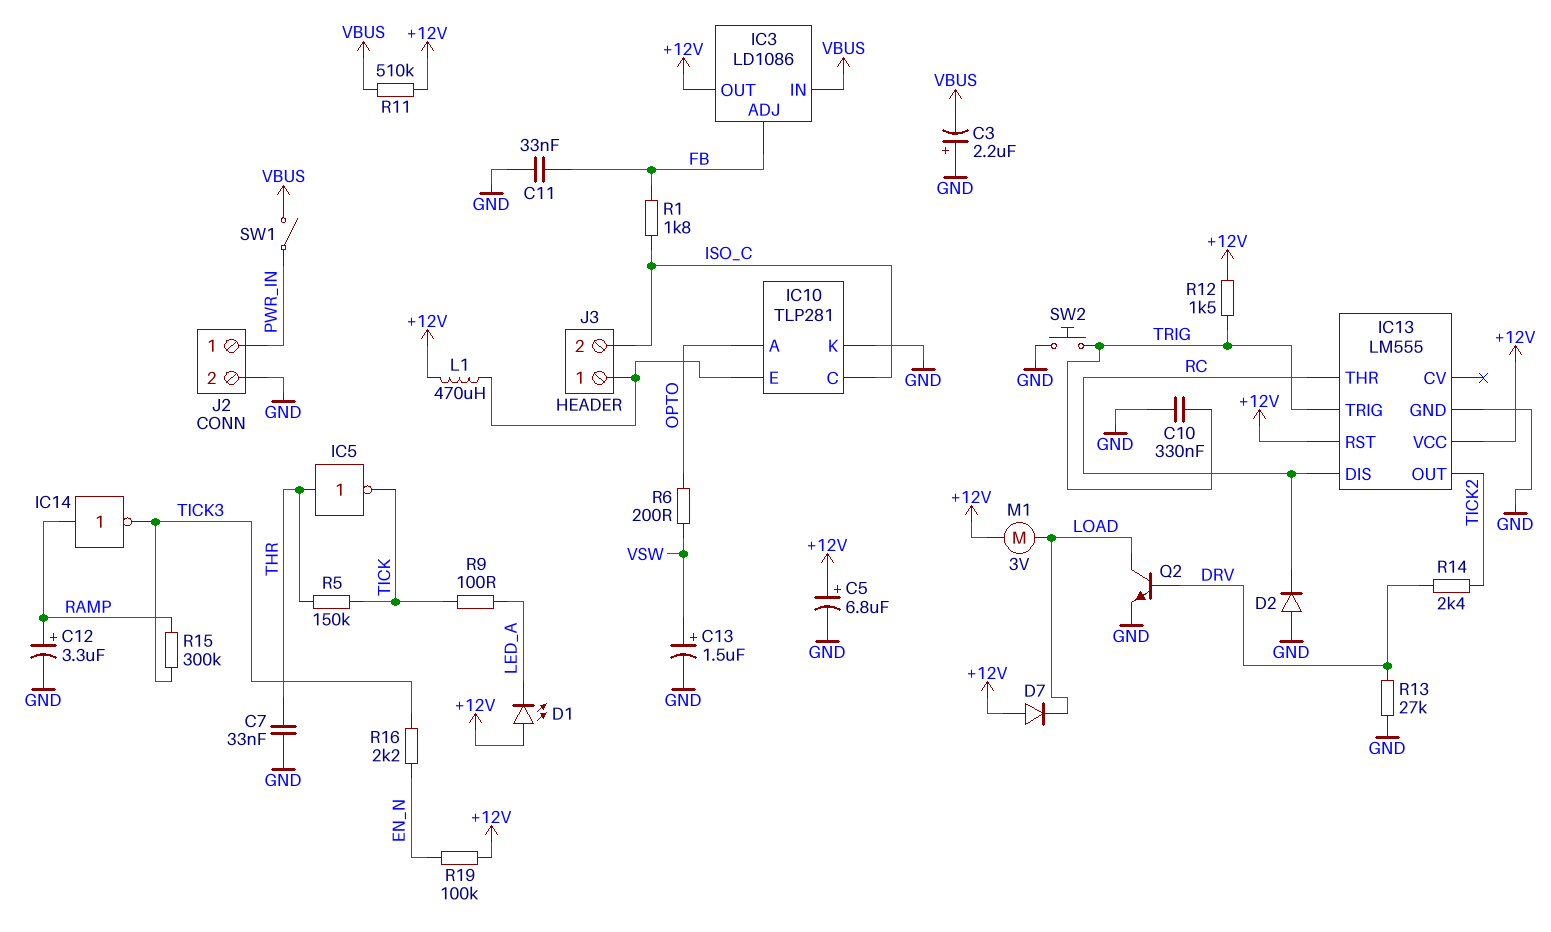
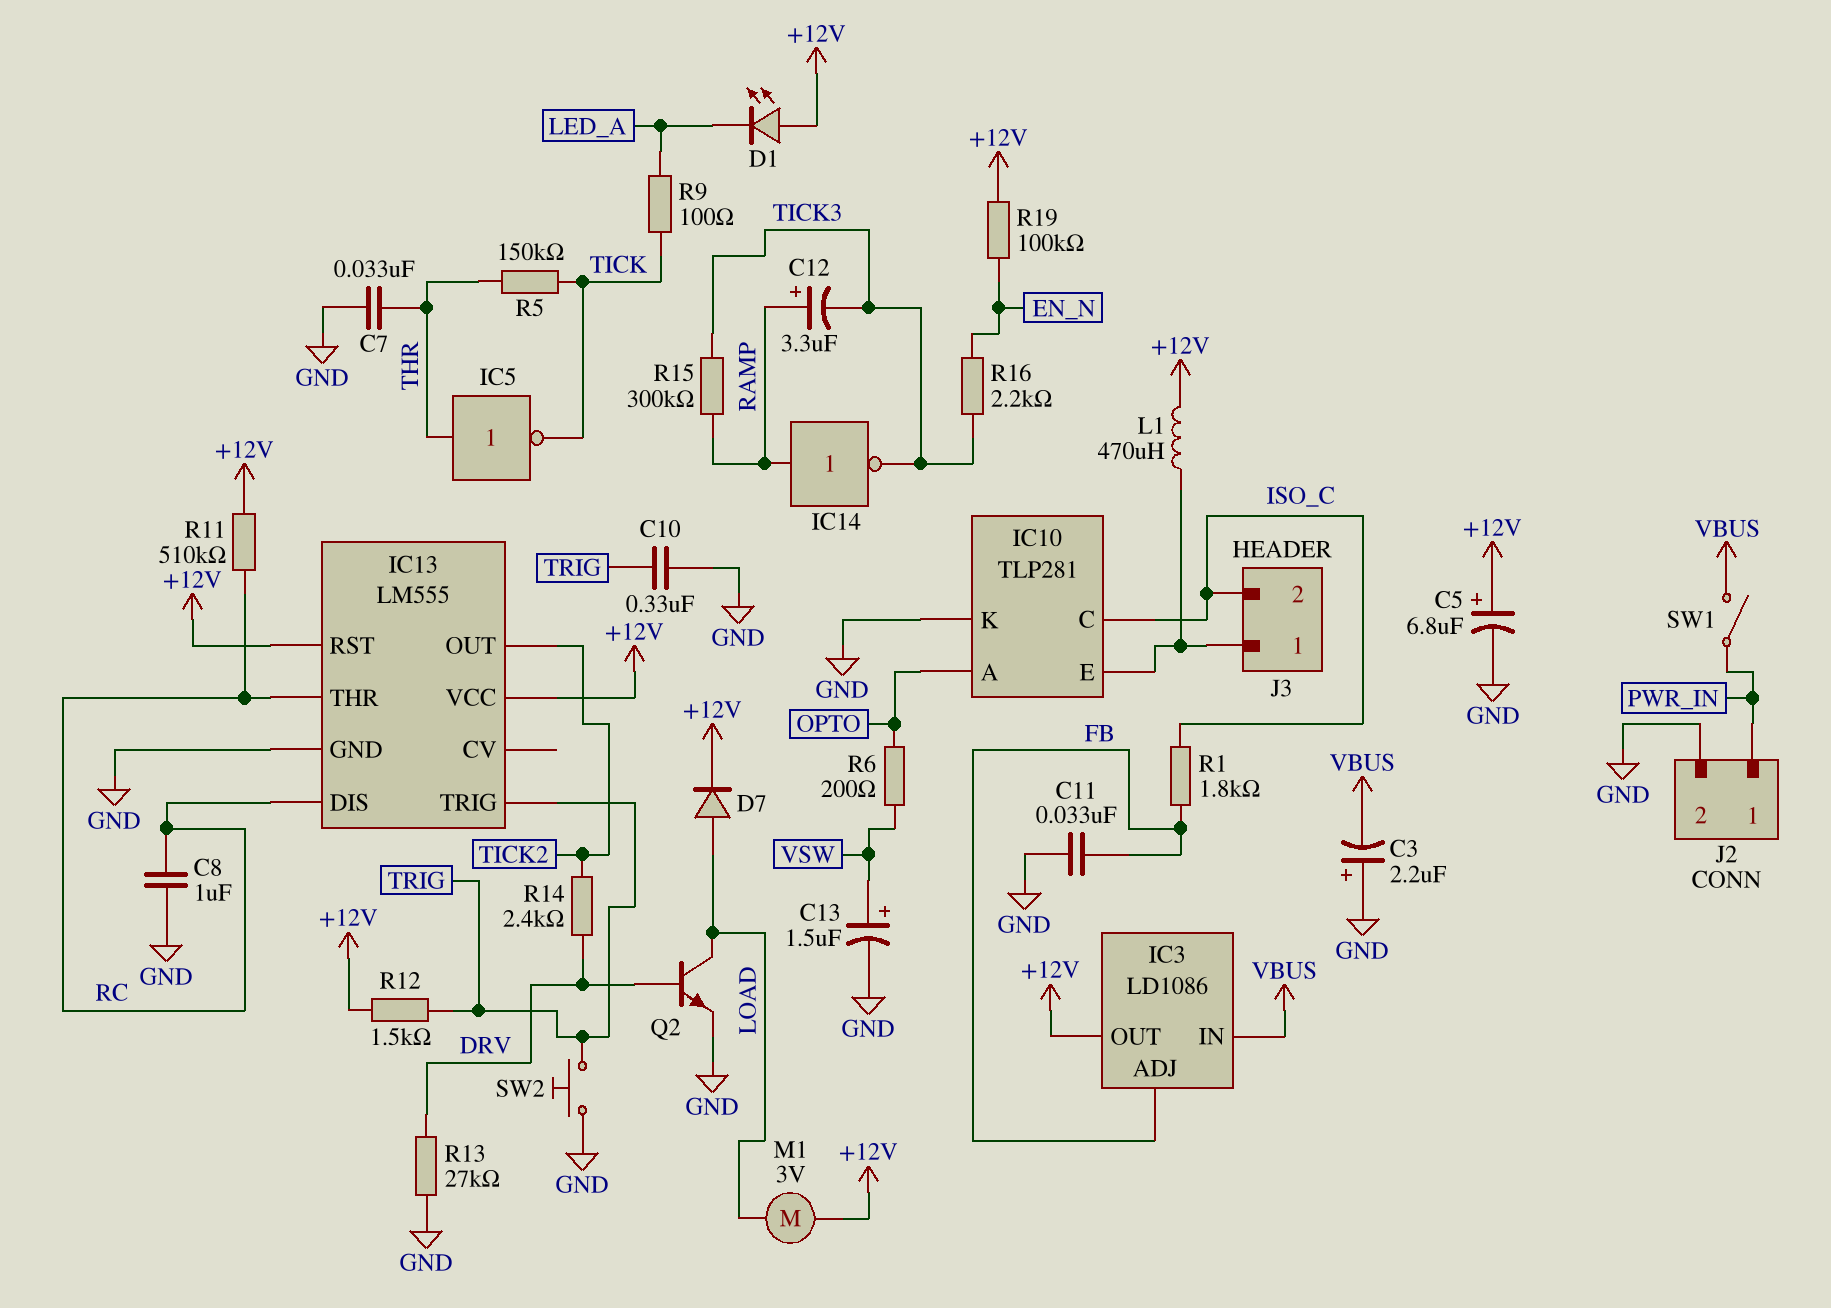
C8: none -> 1uF (GND, RC)
C12: 3.3uF (plus RAMP, minus GND) -> 3.3uF (plus RAMP, minus TICK3)
D2: diode (A GND, K RC) -> none
D7: diode (A +12V, K LOAD) -> diode (A LOAD, K +12V)
R11: 510k (+12V, VBUS) -> 510k (+12V, RC)

